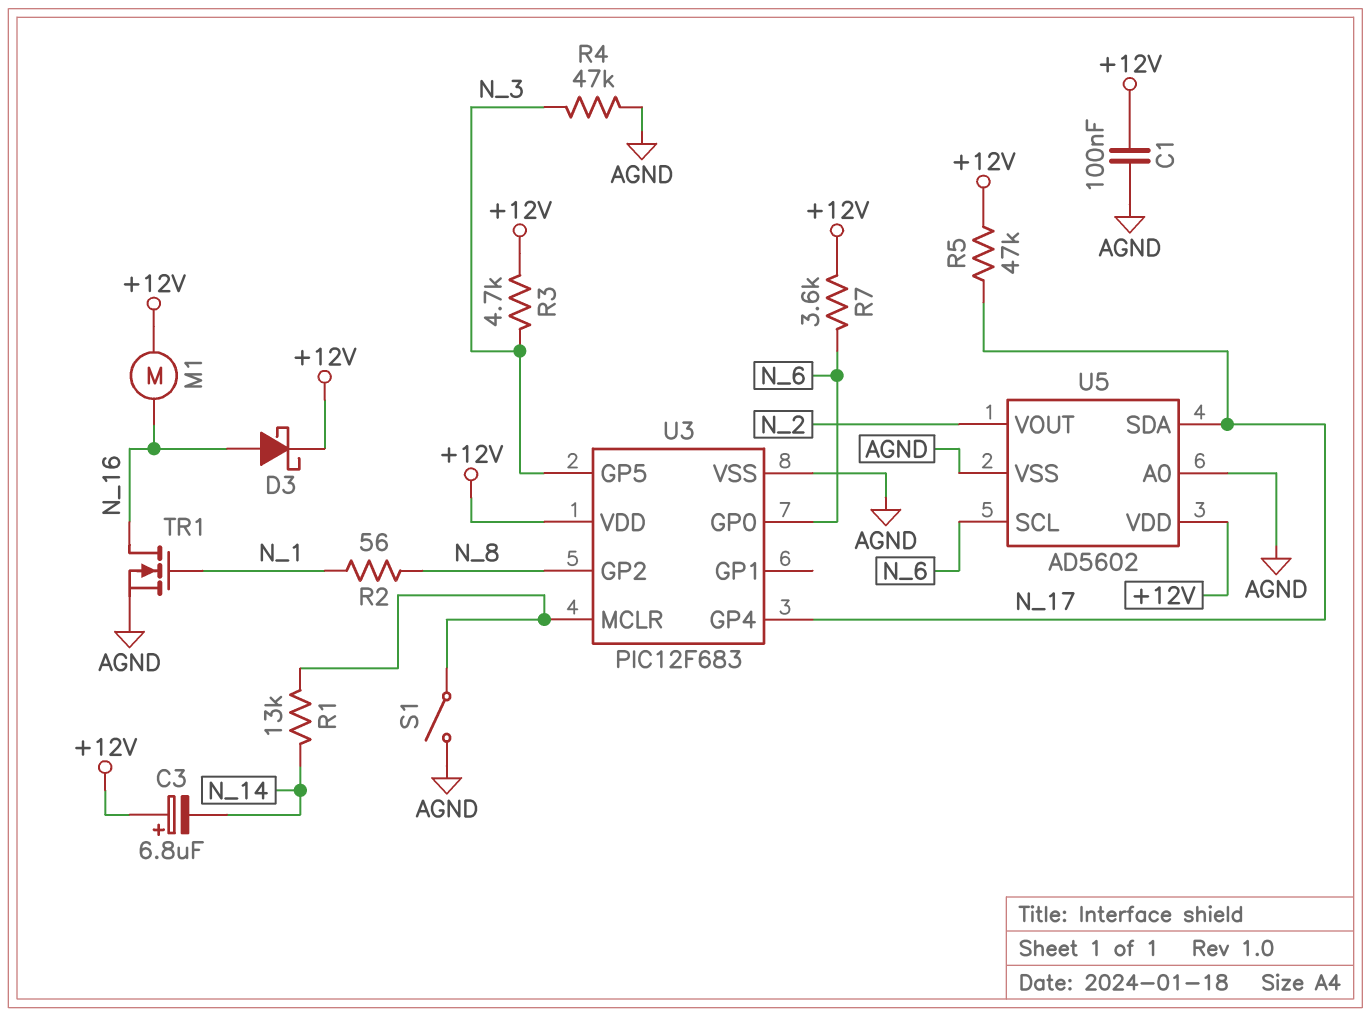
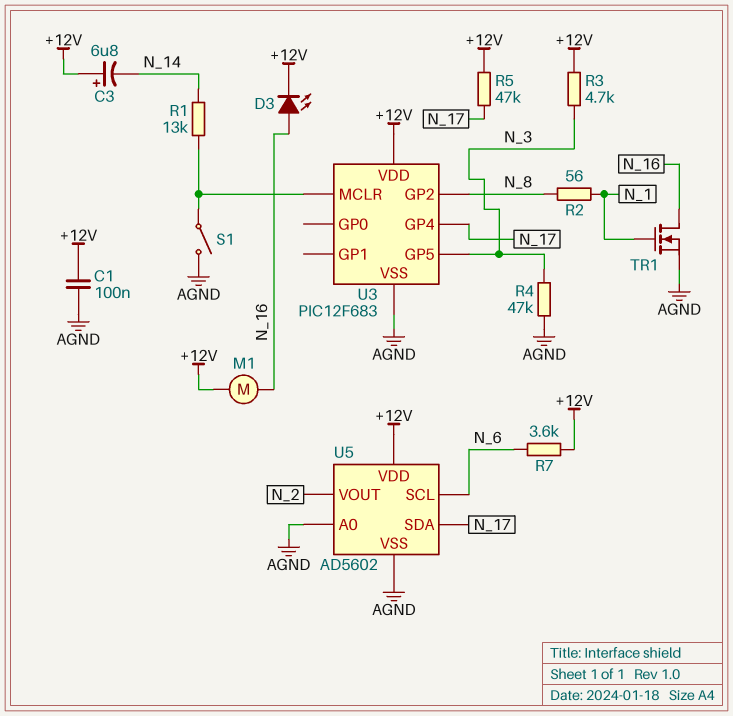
D3: schottky (A N_16, K +12V) -> LED (A N_16, K +12V)
U3 pin GP0: N_6 -> none

